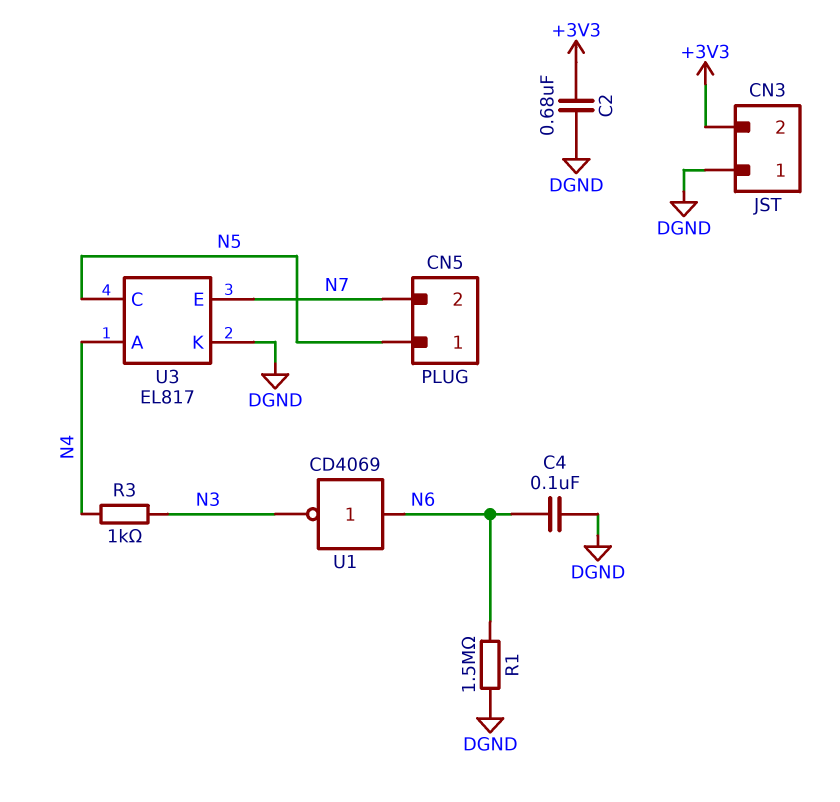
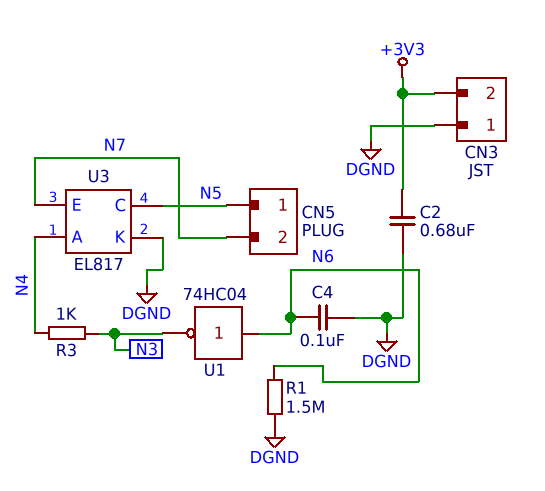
U1: NOT CD4069 (in N6, out N3) -> NOT 74HC04 (in N6, out N3)

